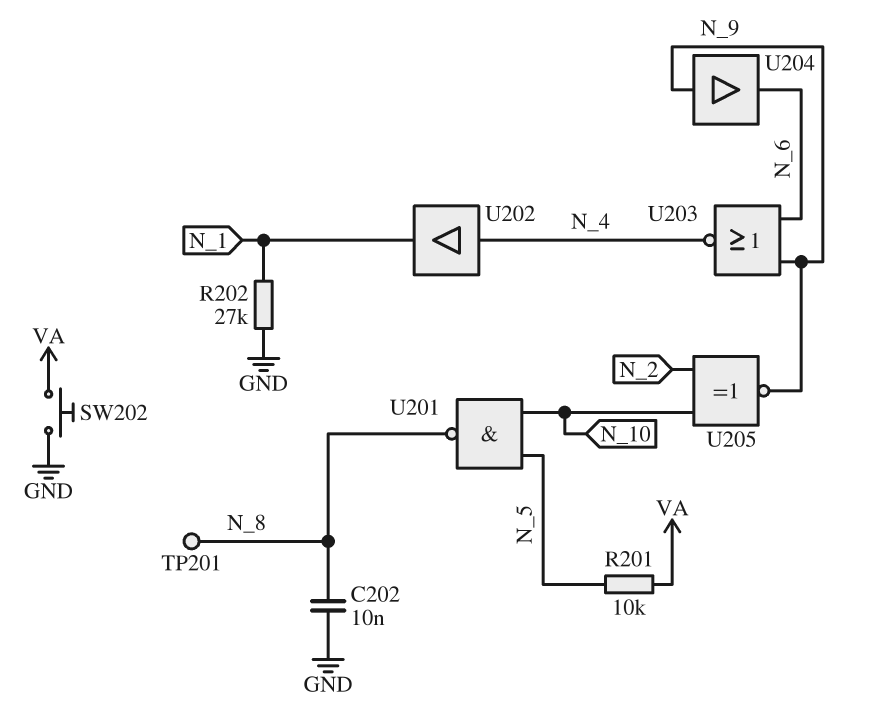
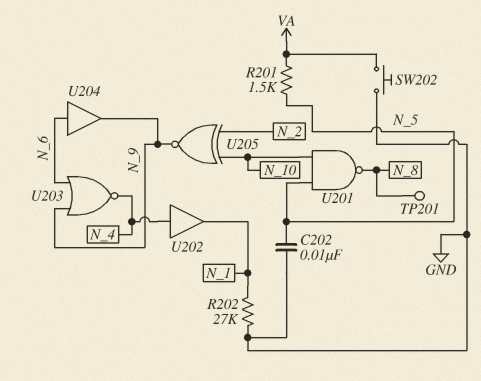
C202: 10nF (GND, N_8) -> 10nF (GND, N_5)
R201: 10k (N_5, VA) -> 1.5k (N_5, VA)
U204: buffer (in N_9, out N_6) -> buffer (in N_6, out N_9)

